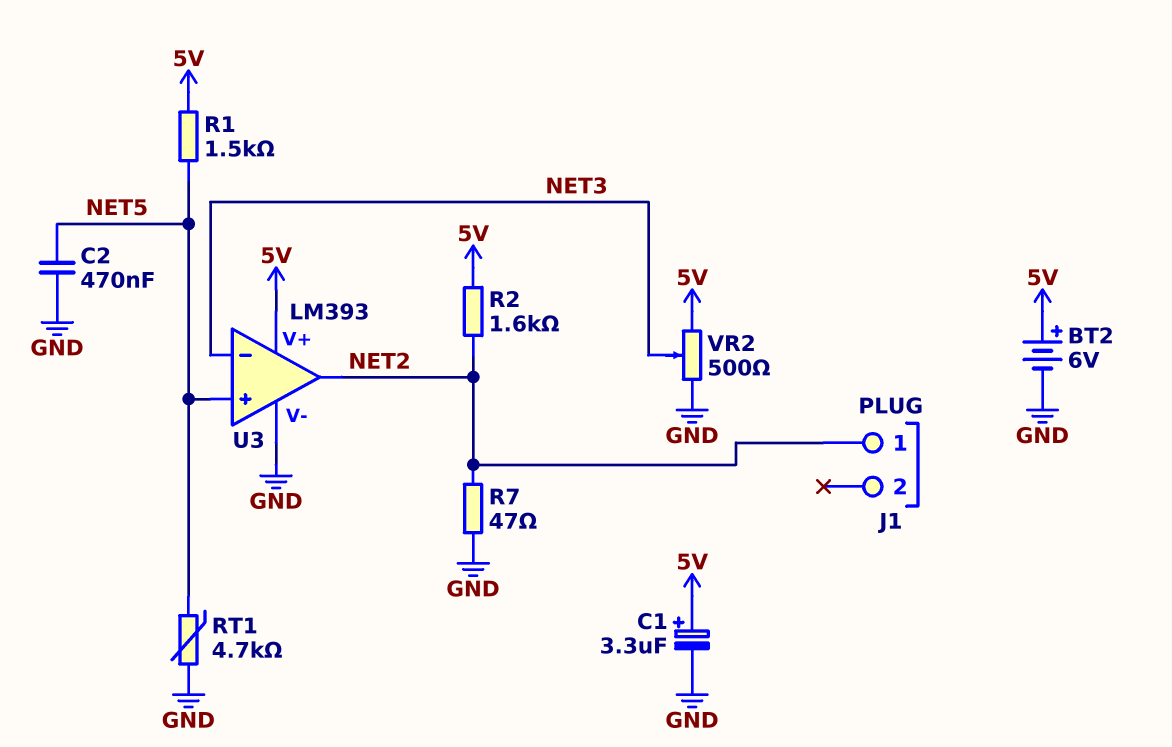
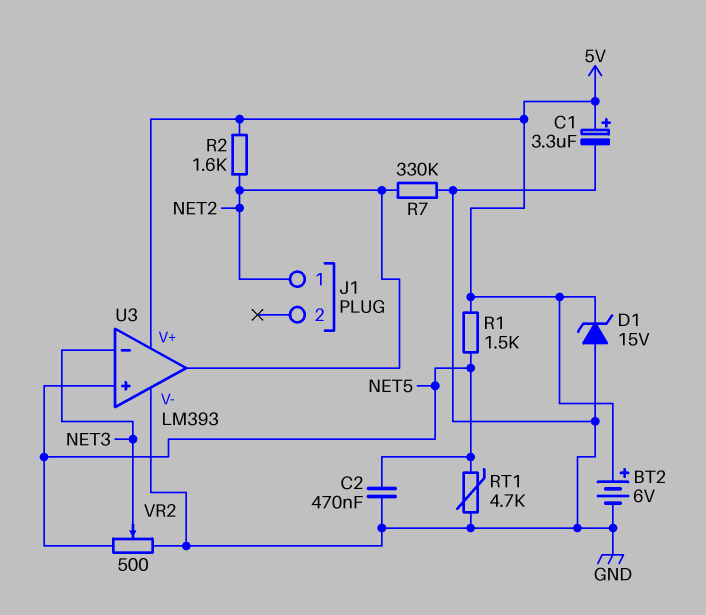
D1: none -> zener 15V (A GND, K 5V)
R7: 47 (GND, NET2) -> 330k (GND, NET2)
VR2: 500 (5V, GND, wiper NET3) -> 500 (GND, NET5, wiper NET3)

